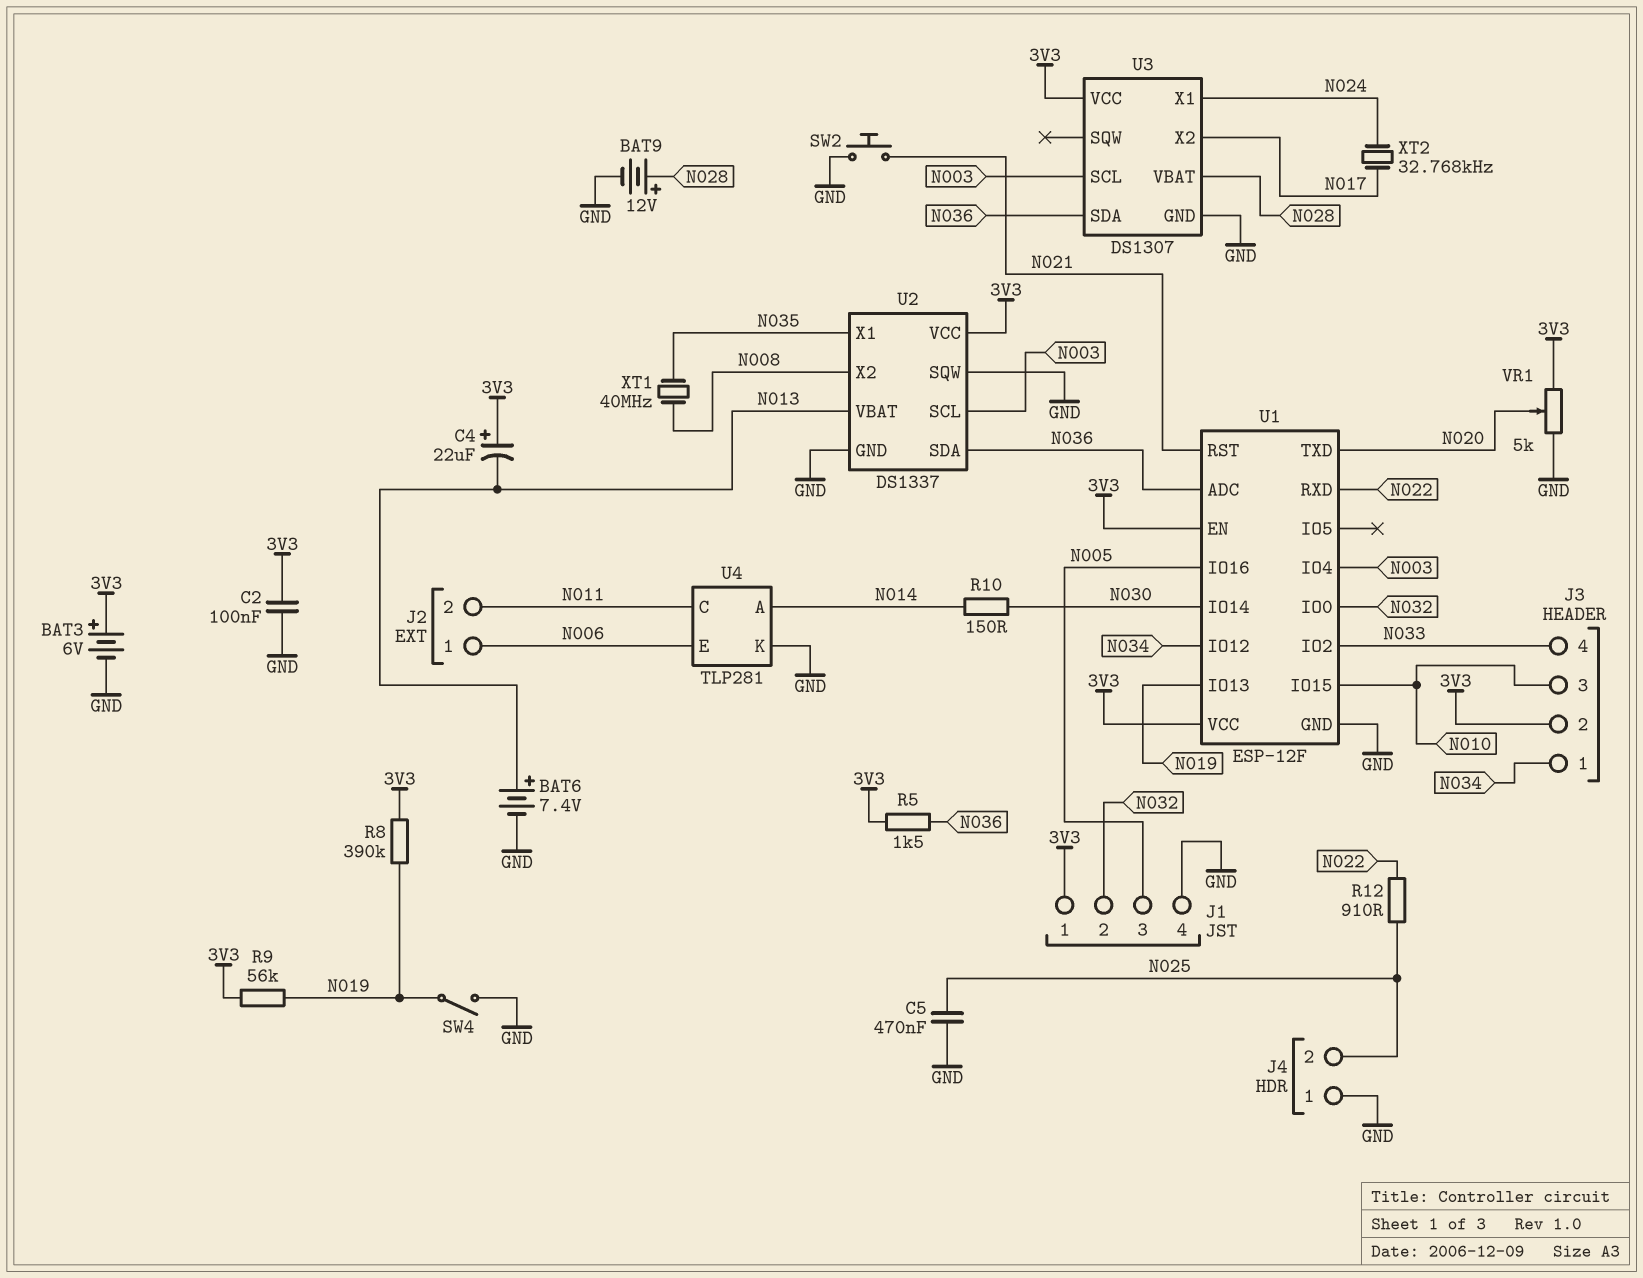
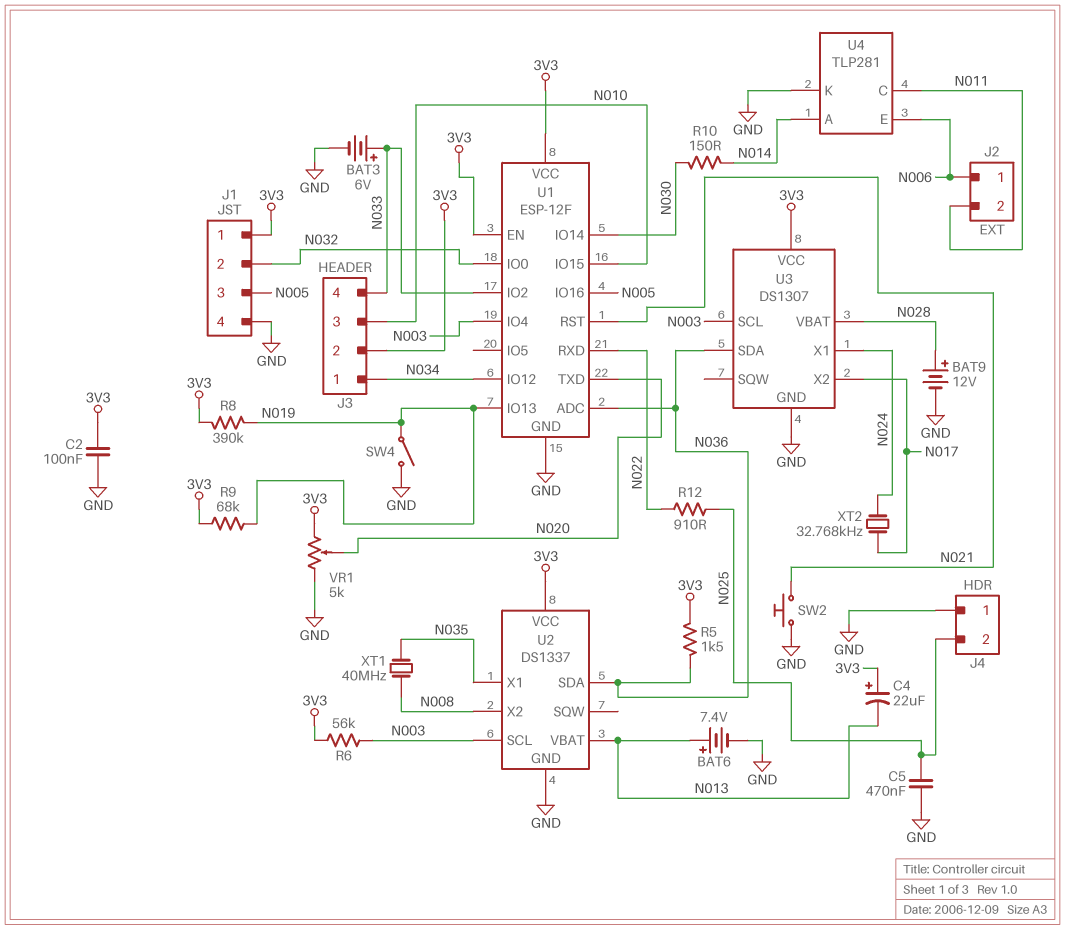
BAT3: 6V (plus 3V3, minus GND) -> 6V (plus N033, minus GND)
R6: none -> 56k (3V3, N003)
R9: 56k (3V3, N019) -> 68k (3V3, N019)
U2 pin SQW: GND -> none

